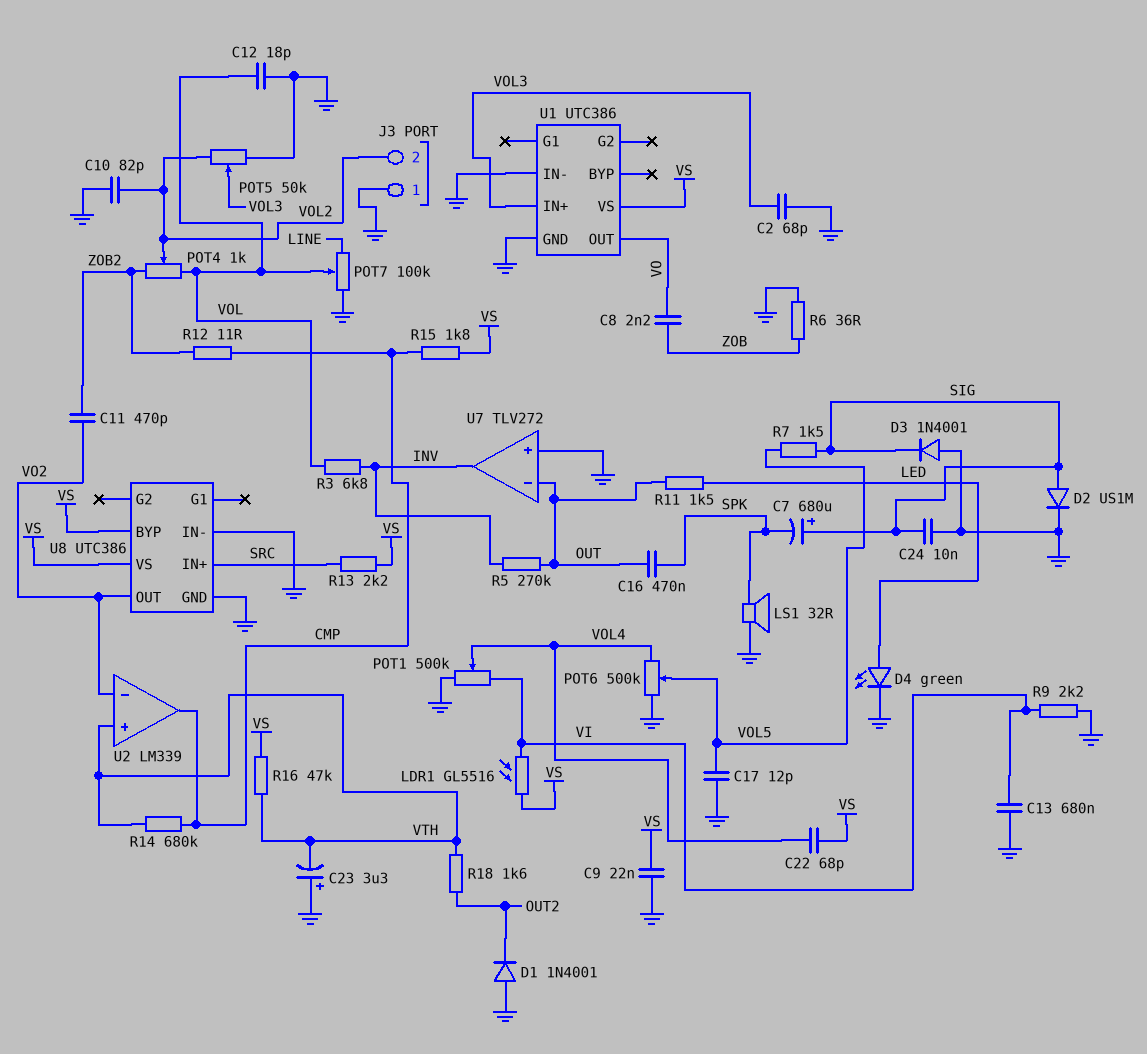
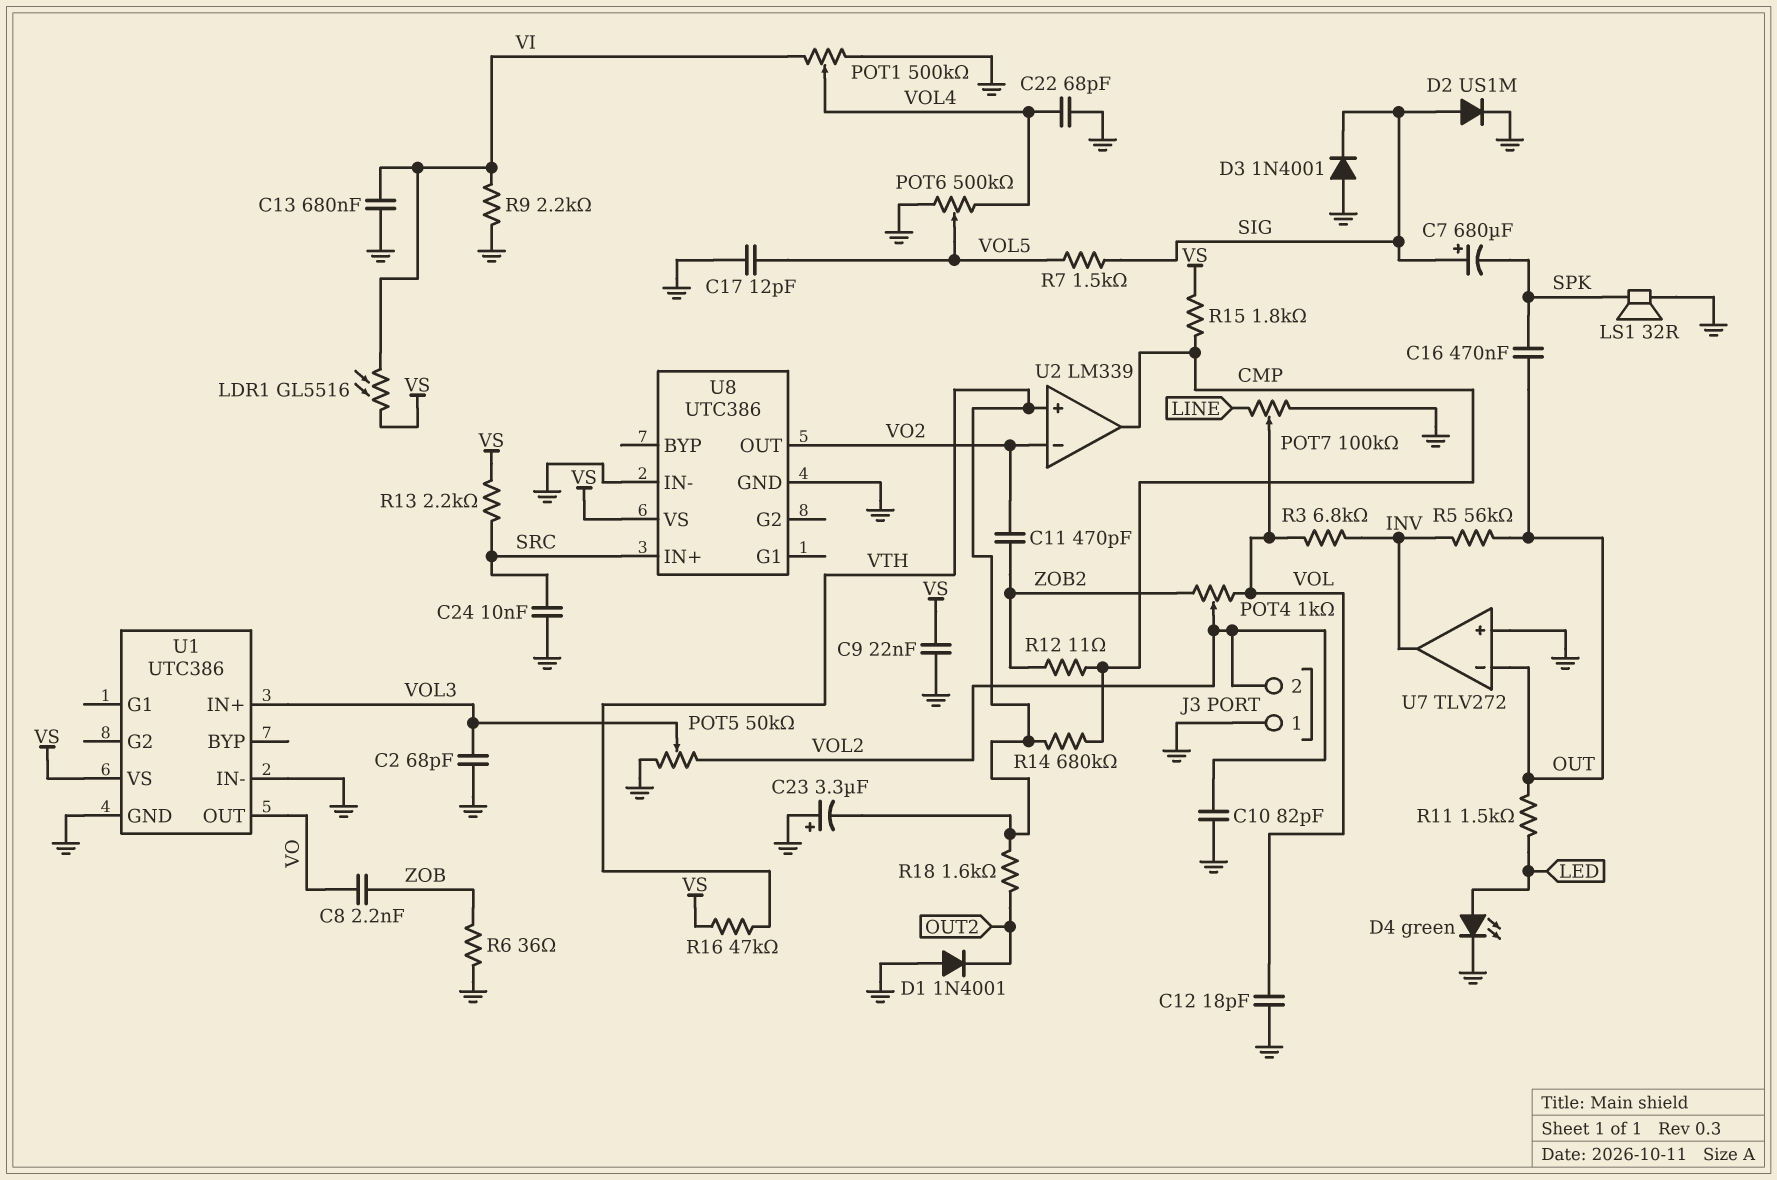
C22: 68pF (VOL4, VS) -> 68pF (GND, VOL4)
C24: 10nF (GND, SIG) -> 10nF (GND, SRC)
R5: 270k (INV, OUT) -> 56k (INV, OUT)
U8 pin BYP: VS -> none

